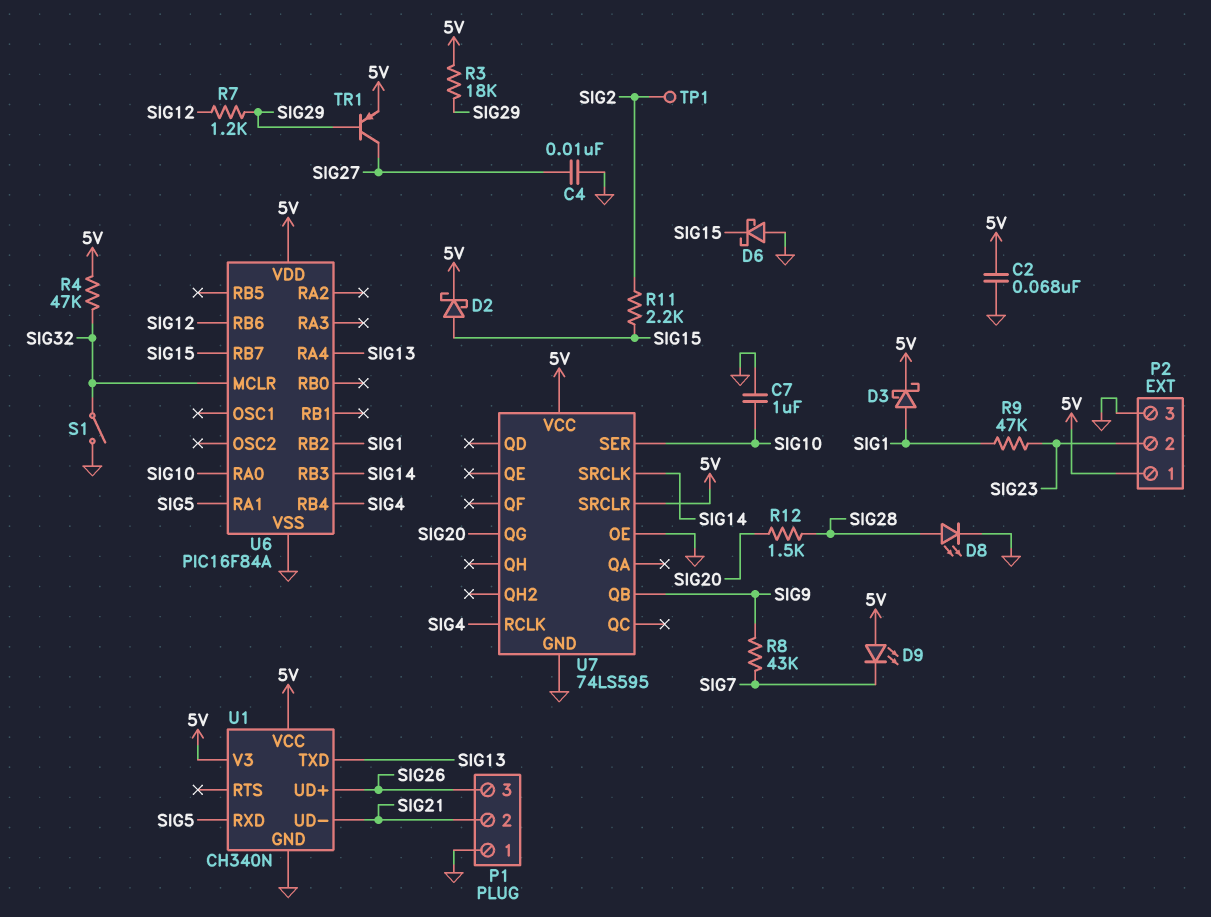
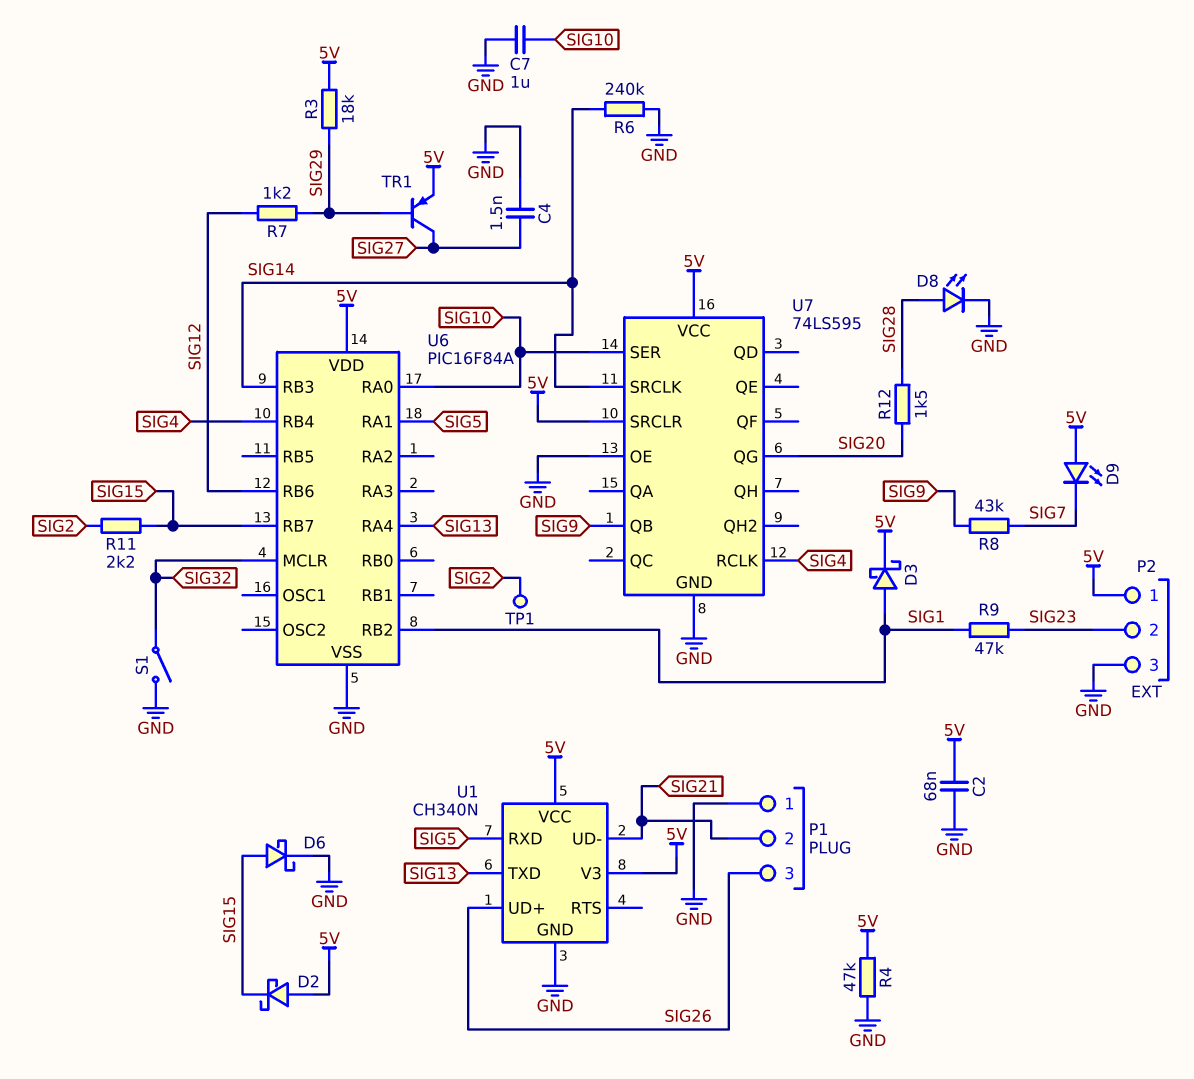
C4: 10nF (GND, SIG27) -> 1.5nF (GND, SIG27)
D2: schottky (A SIG15, K 5V) -> schottky (A 5V, K SIG15)
D6: schottky (A GND, K SIG15) -> schottky (A SIG15, K GND)
R4: 47k (5V, SIG32) -> 47k (5V, GND)
R6: none -> 240k (GND, SIG14)

